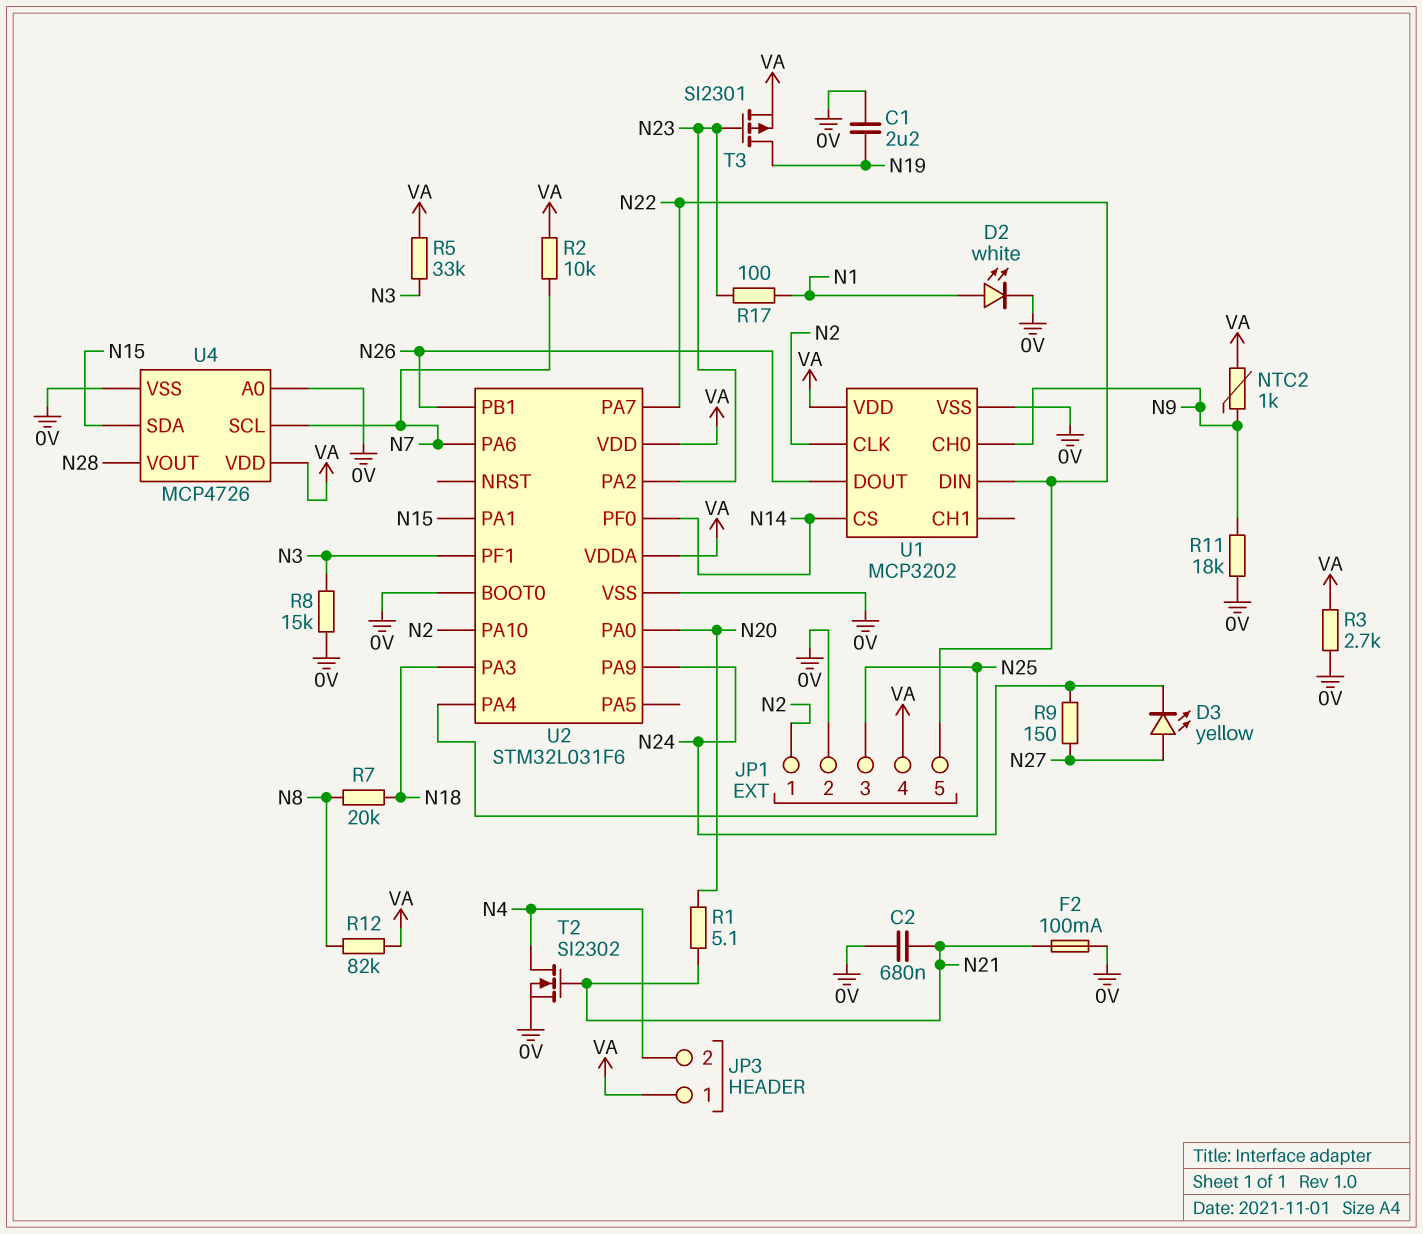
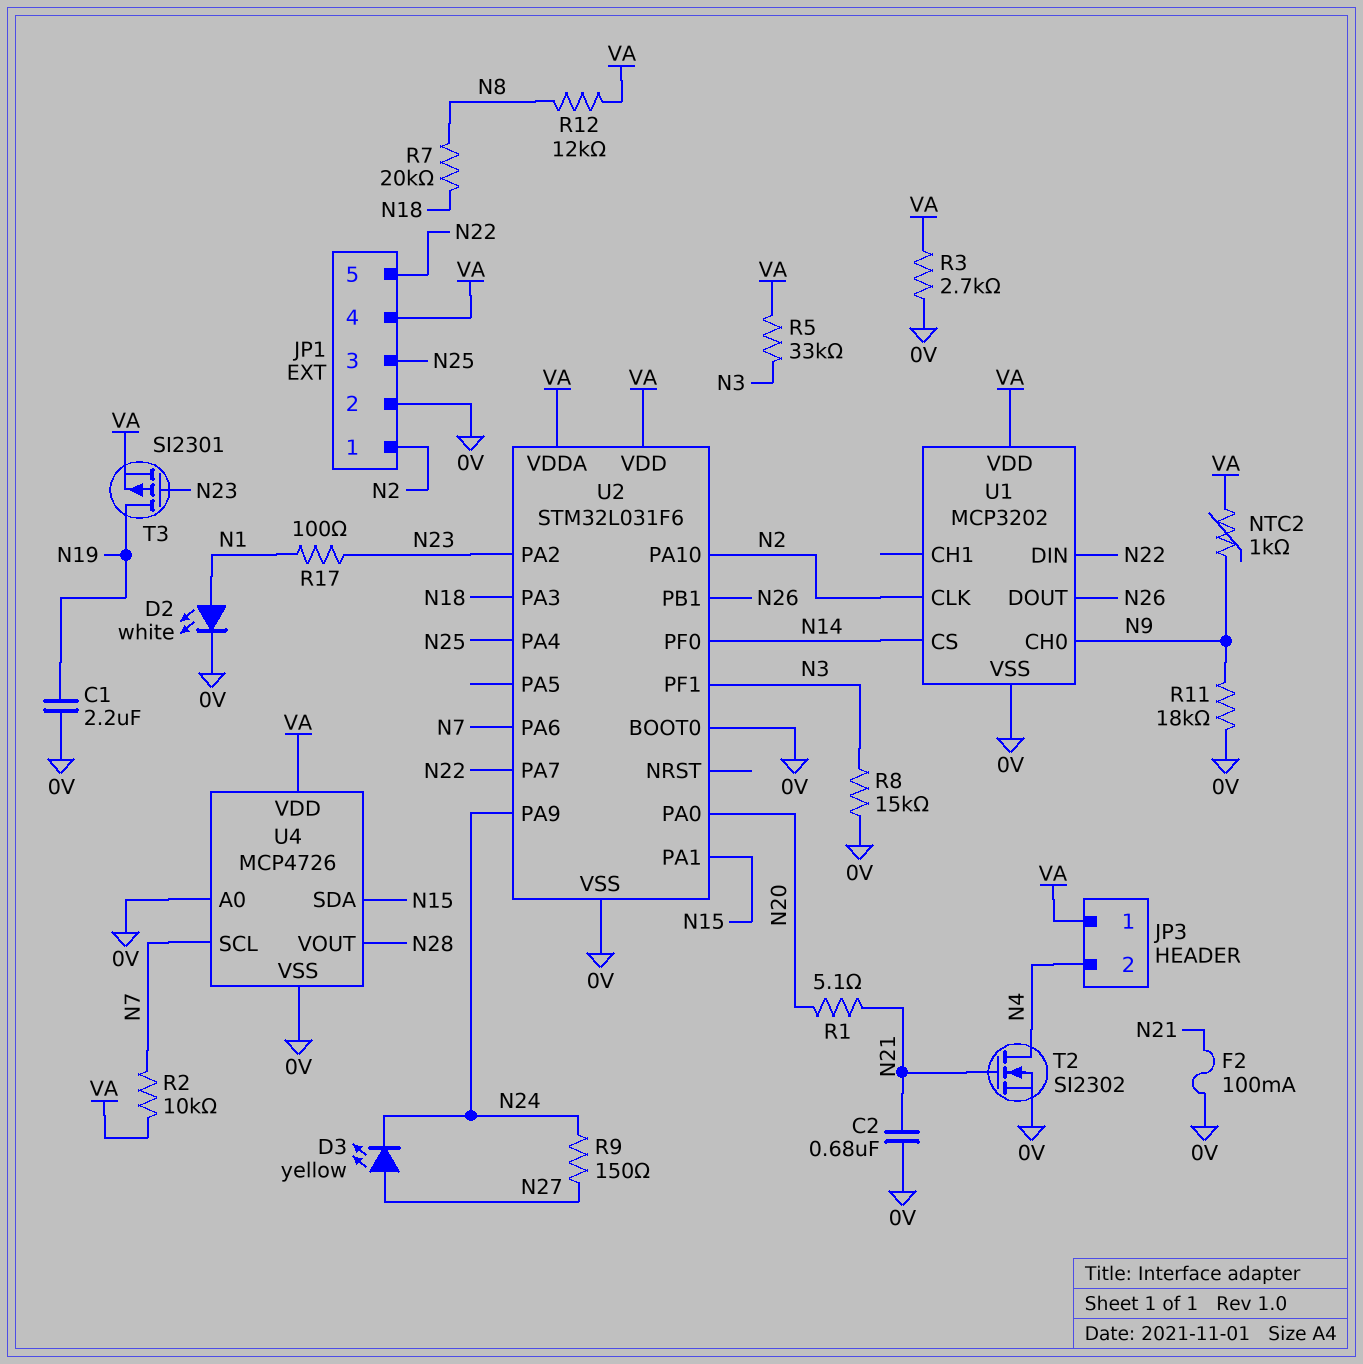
R12: 82k (N8, VA) -> 12k (N8, VA)

